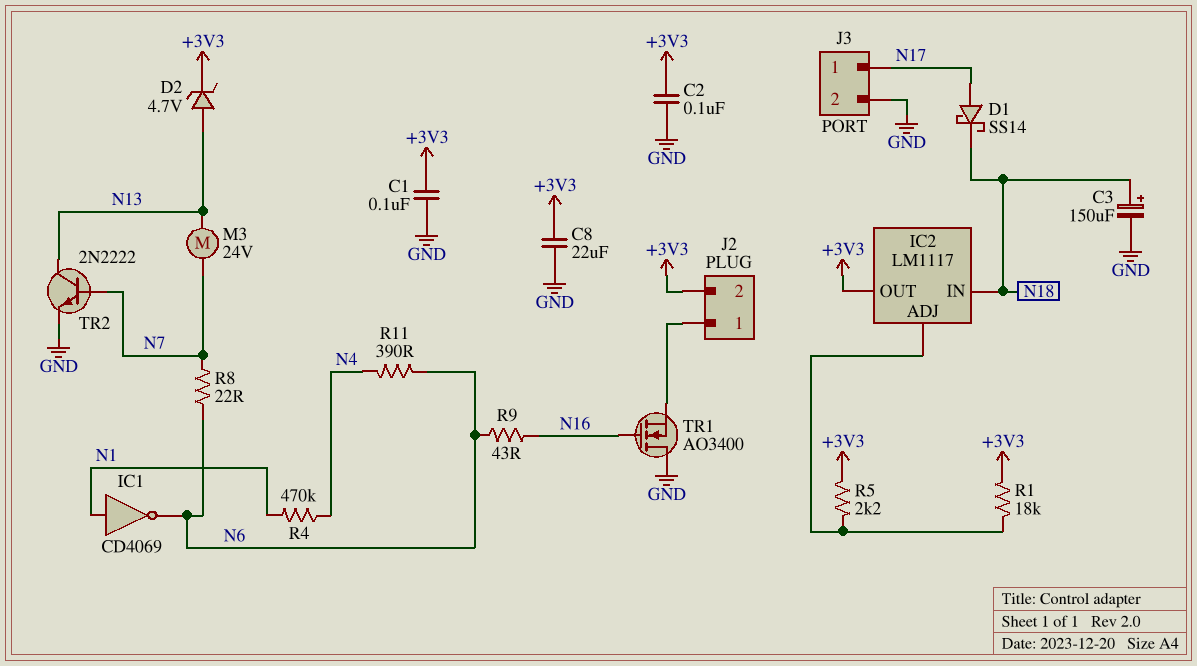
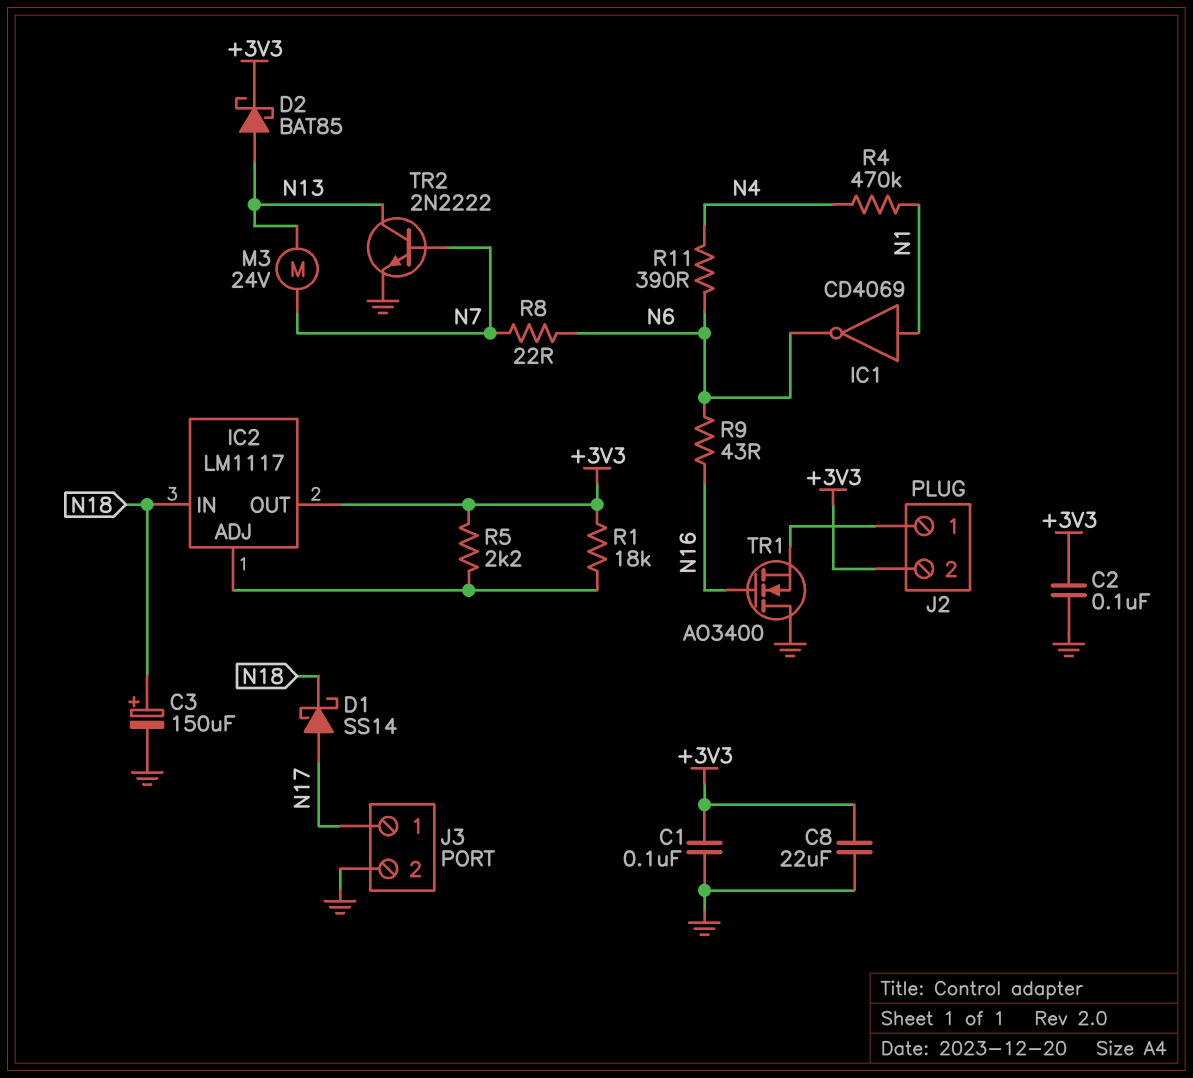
D2: zener 4.7V (A N13, K +3V3) -> schottky BAT85 (A N13, K +3V3)

